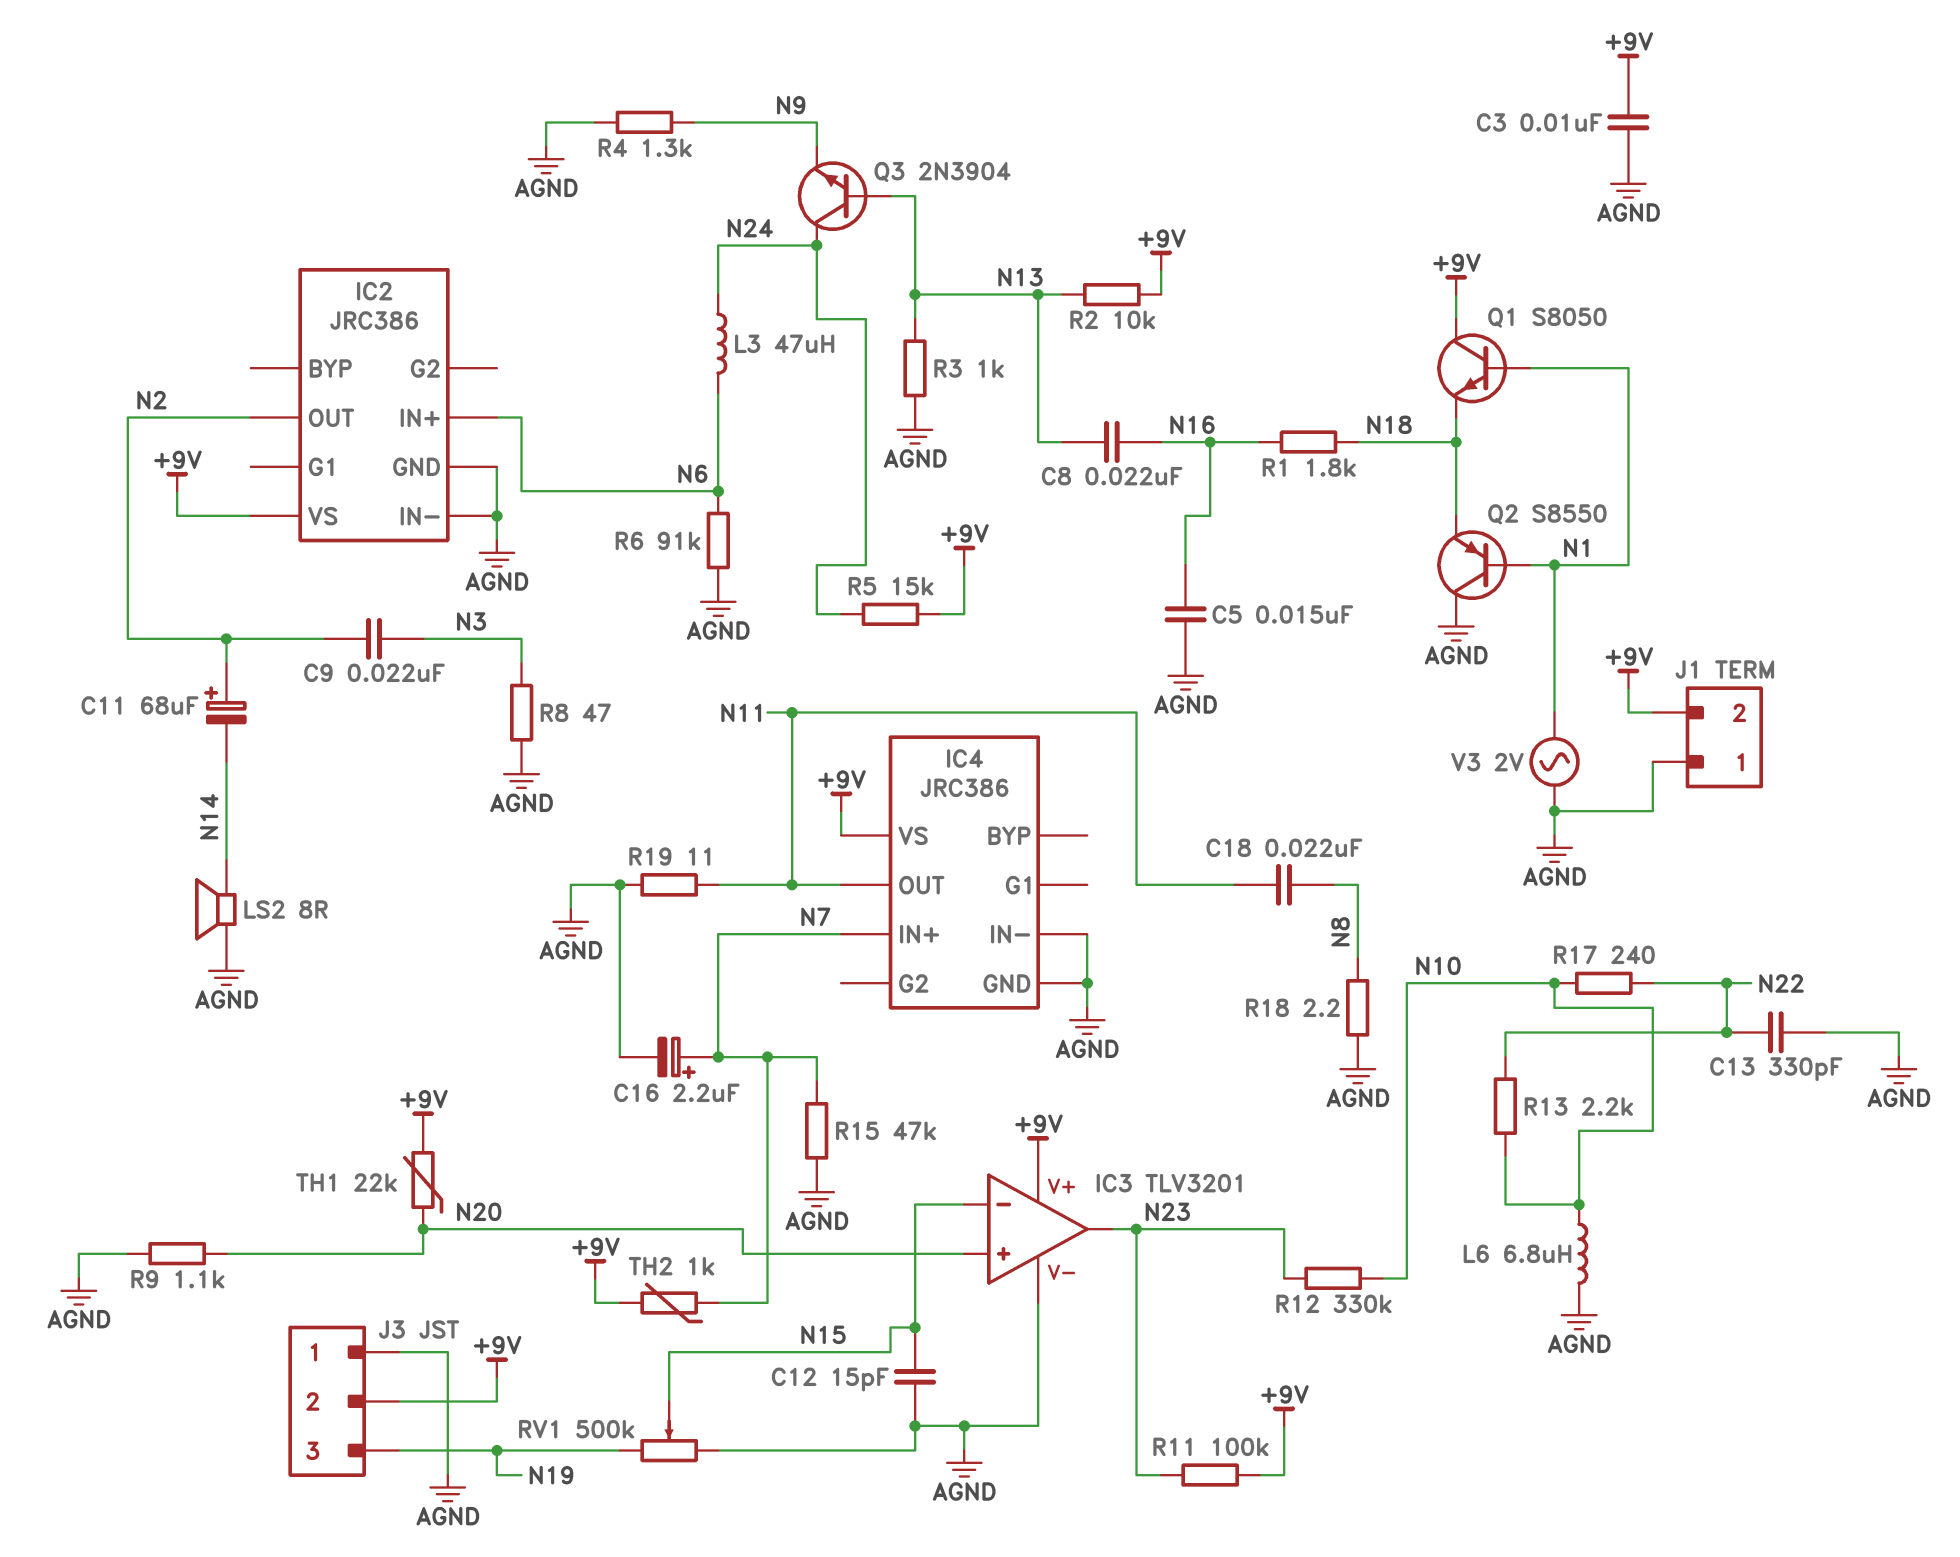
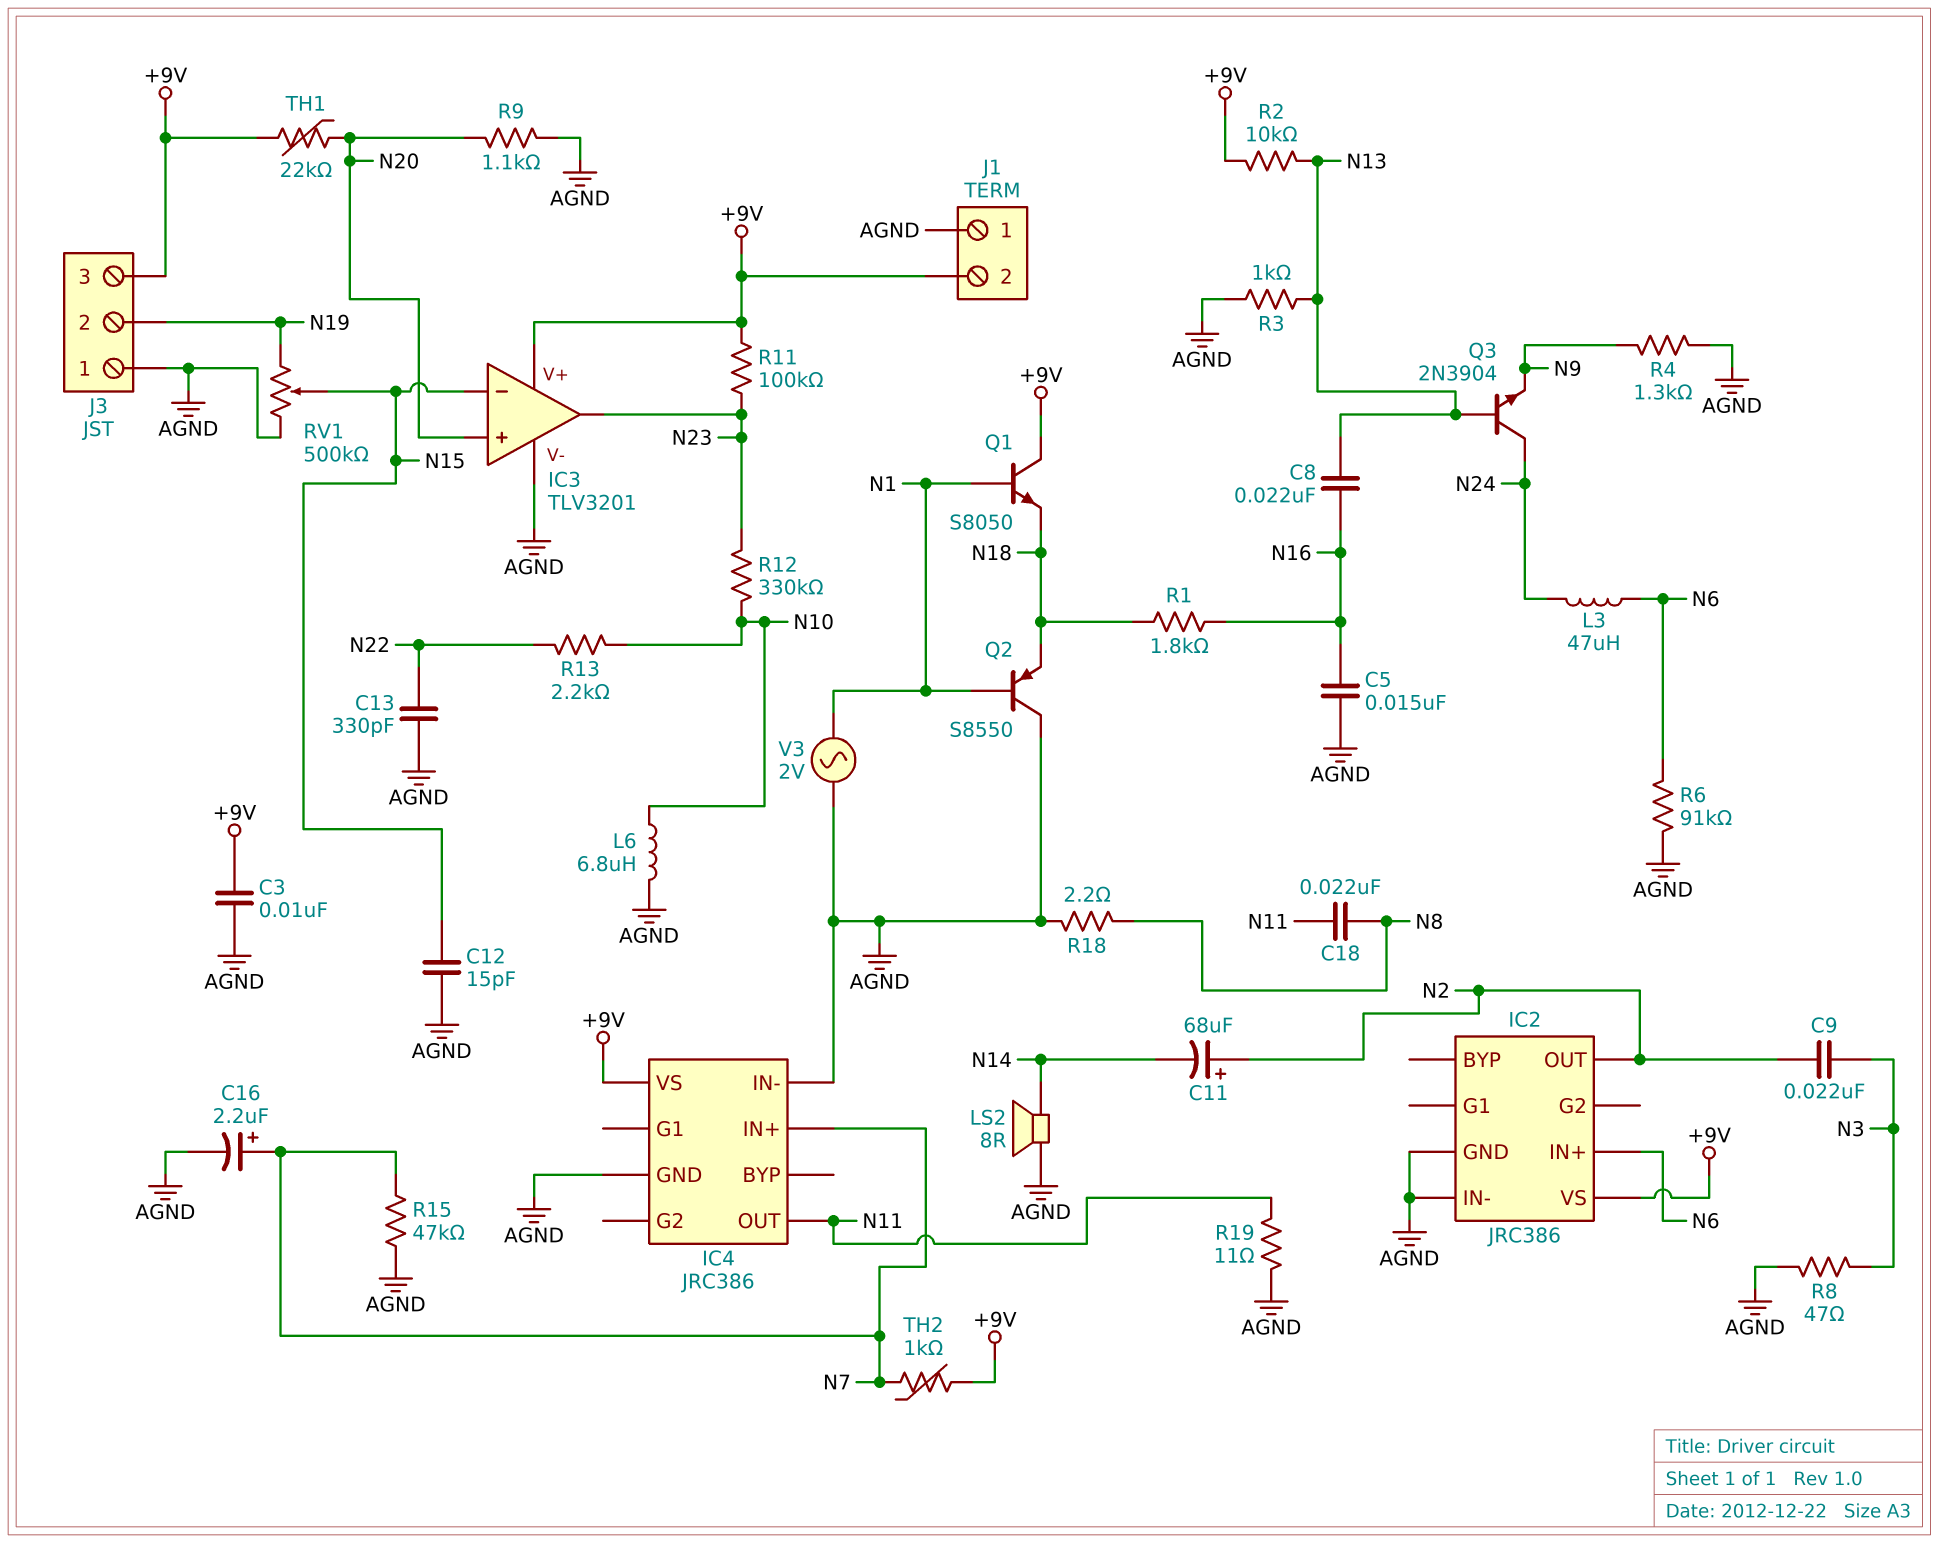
J3 pin 2: +9V -> N19
J3 pin 3: N19 -> +9V
R5: 15k (+9V, N24) -> none
R17: 240 (N10, N22) -> none

